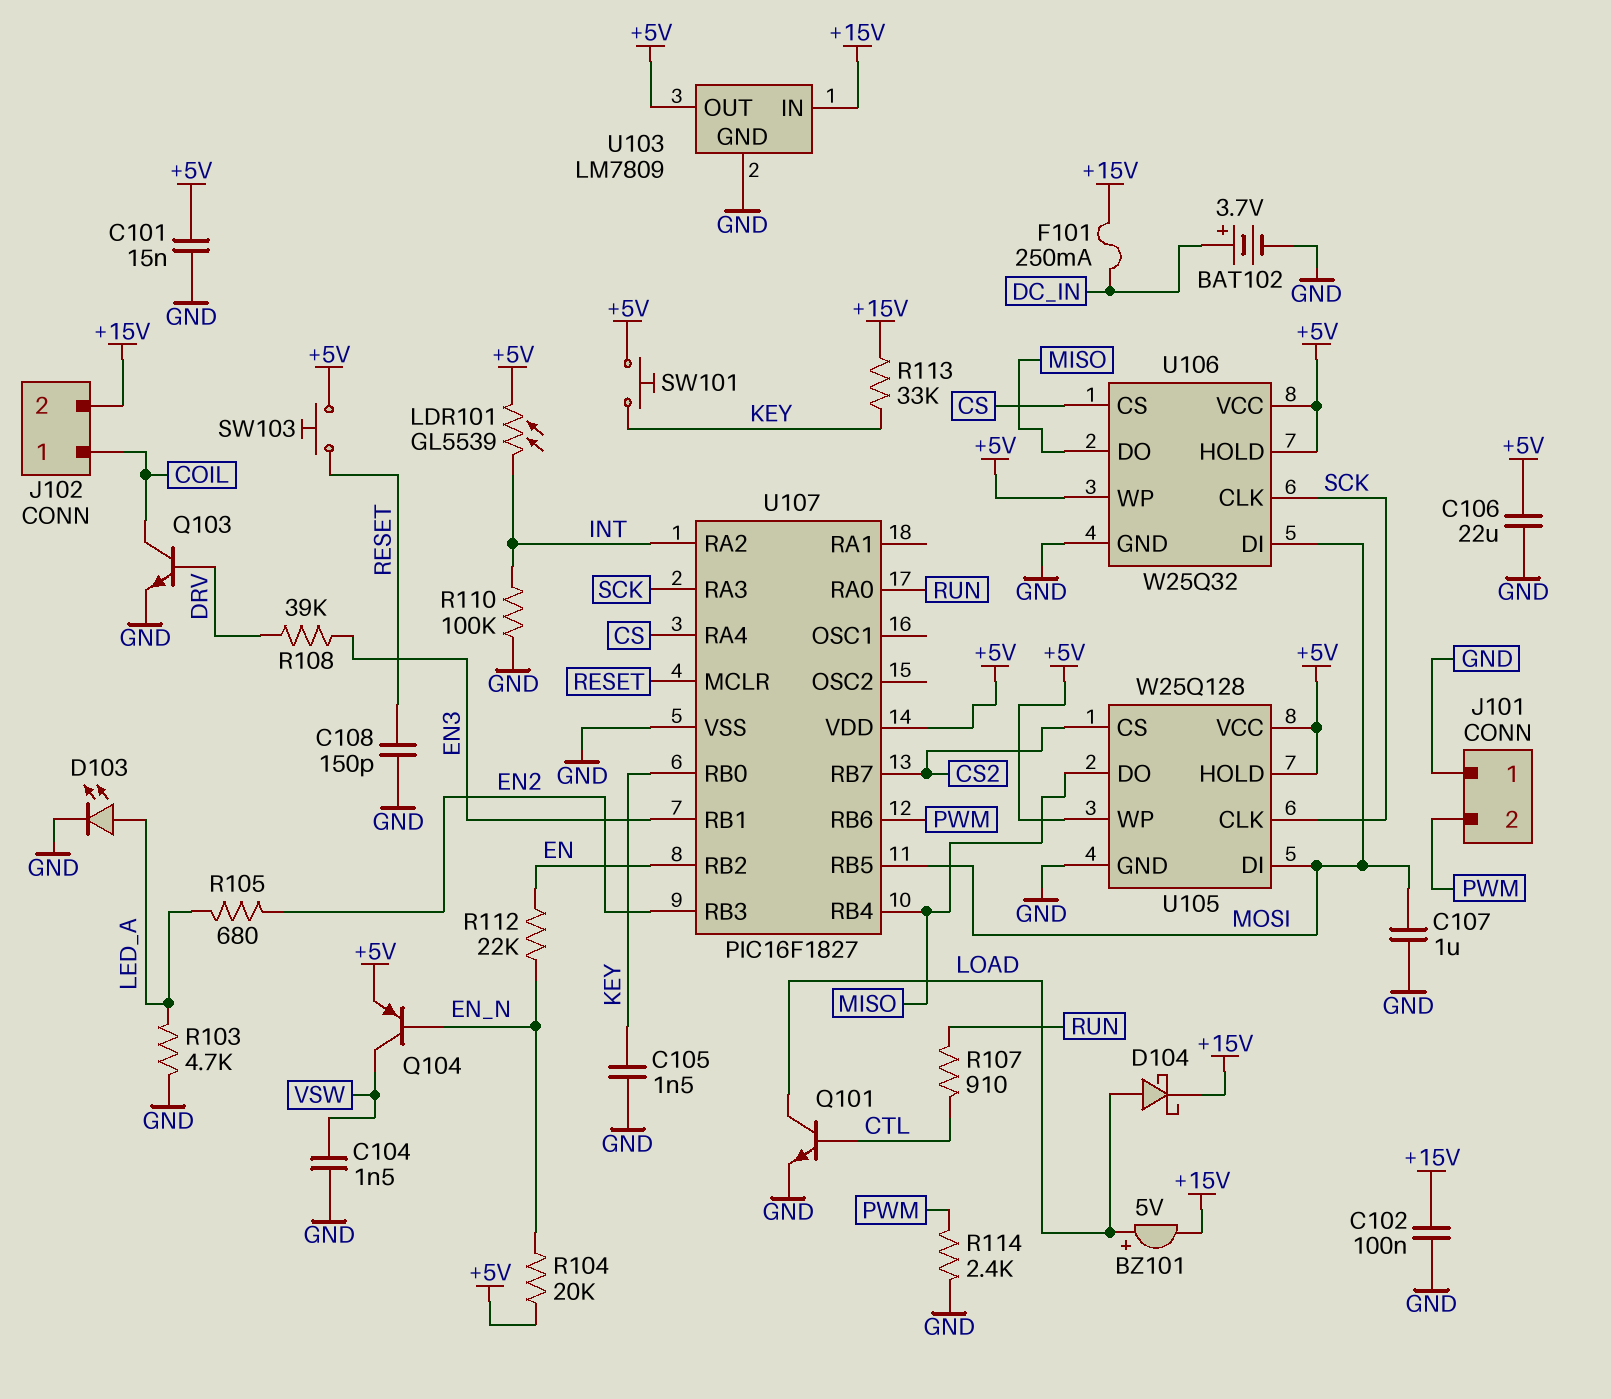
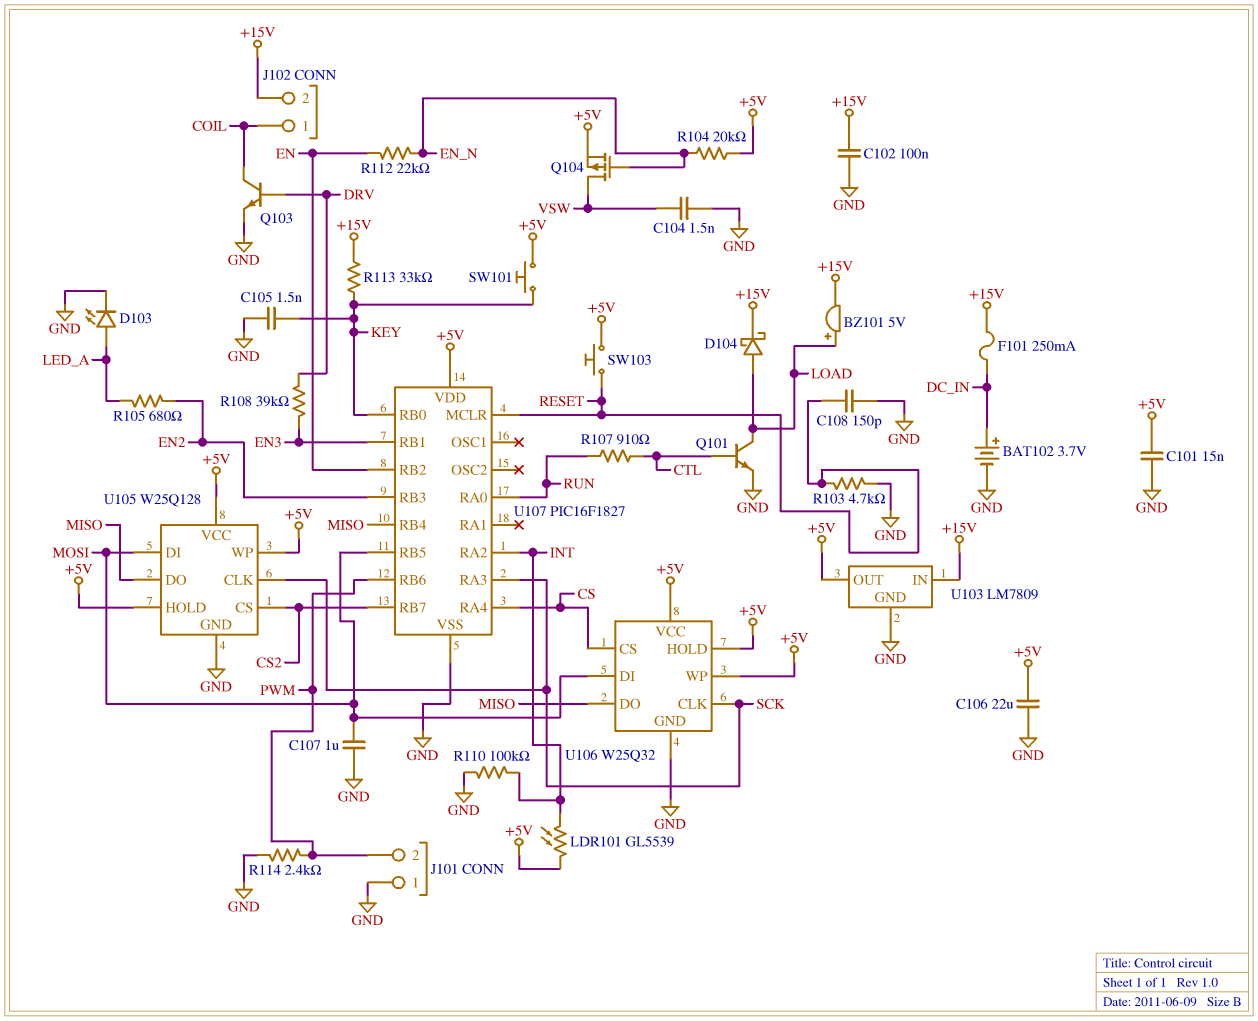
Q104: PNP (B EN_N, C VSW, E +5V) -> PMOS (G EN_N, D VSW, S +5V)
R103: 4.7k (GND, LED_A) -> 4.7k (GND, RESET)

